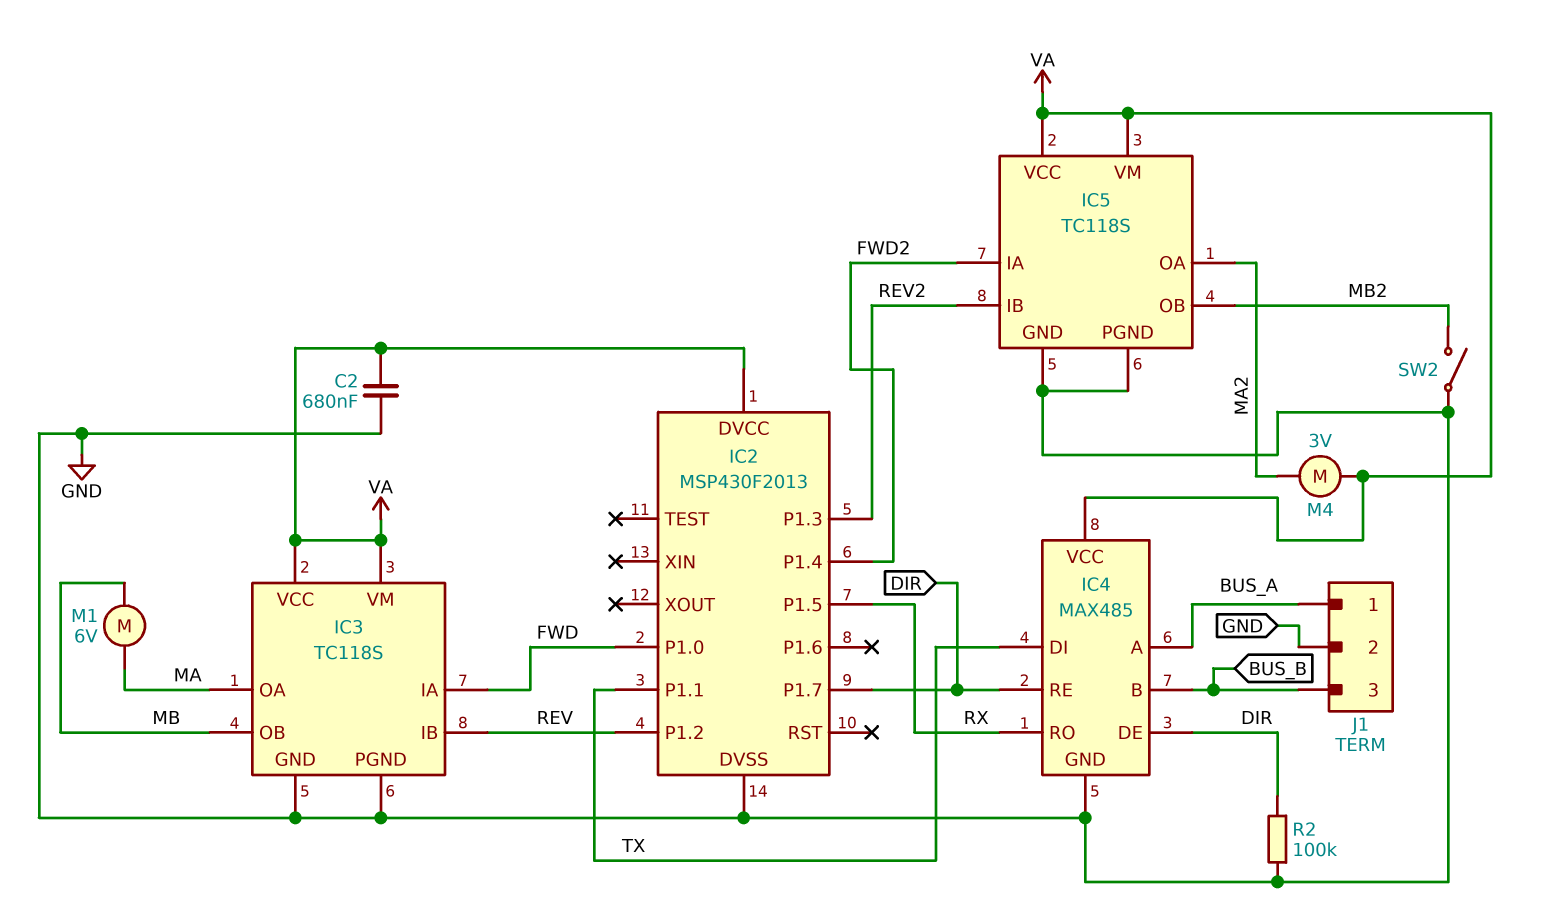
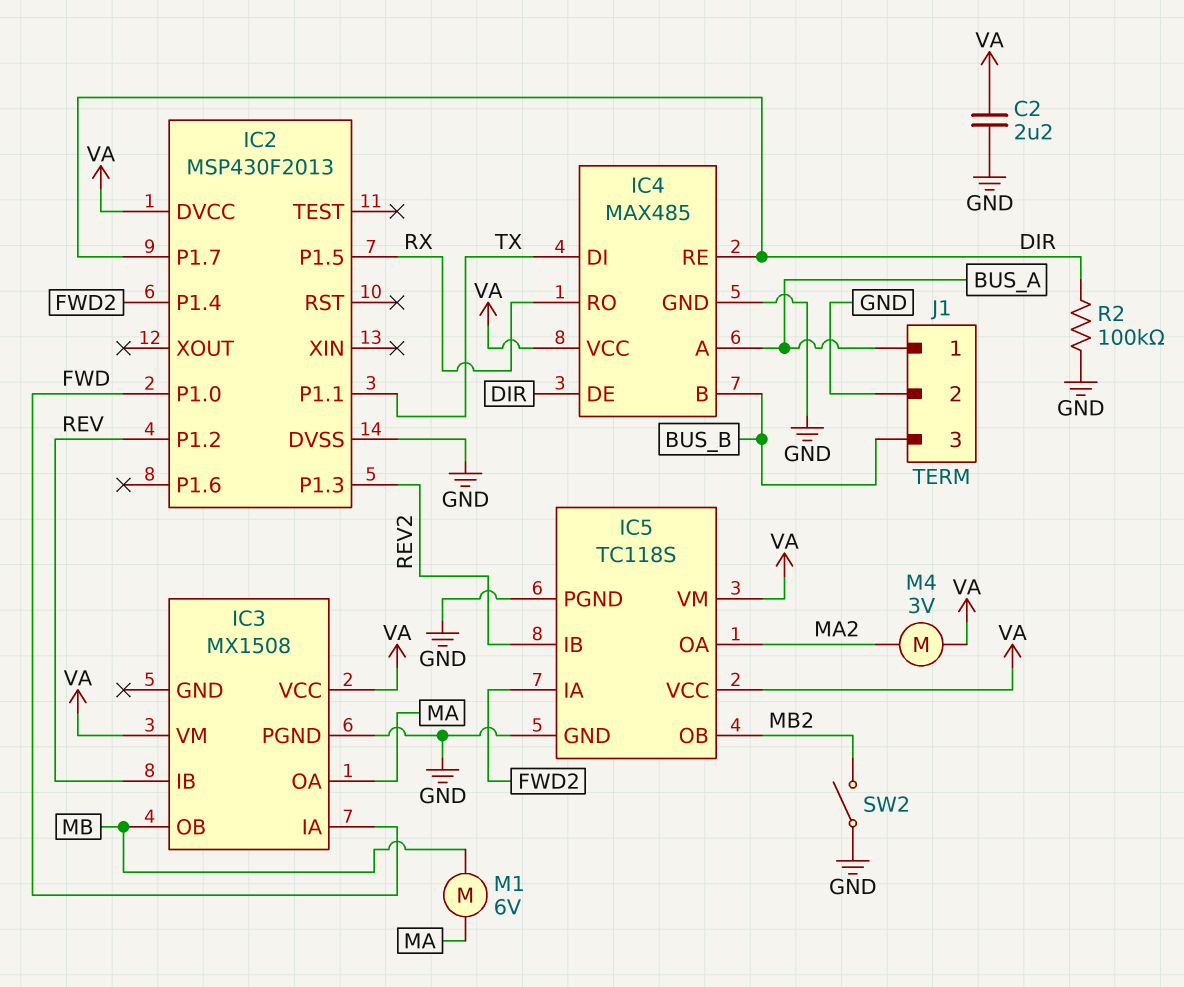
C2: 680nF (GND, VA) -> 2.2uF (GND, VA)
IC3: TC118S -> MX1508
IC3 pin GND: GND -> none

